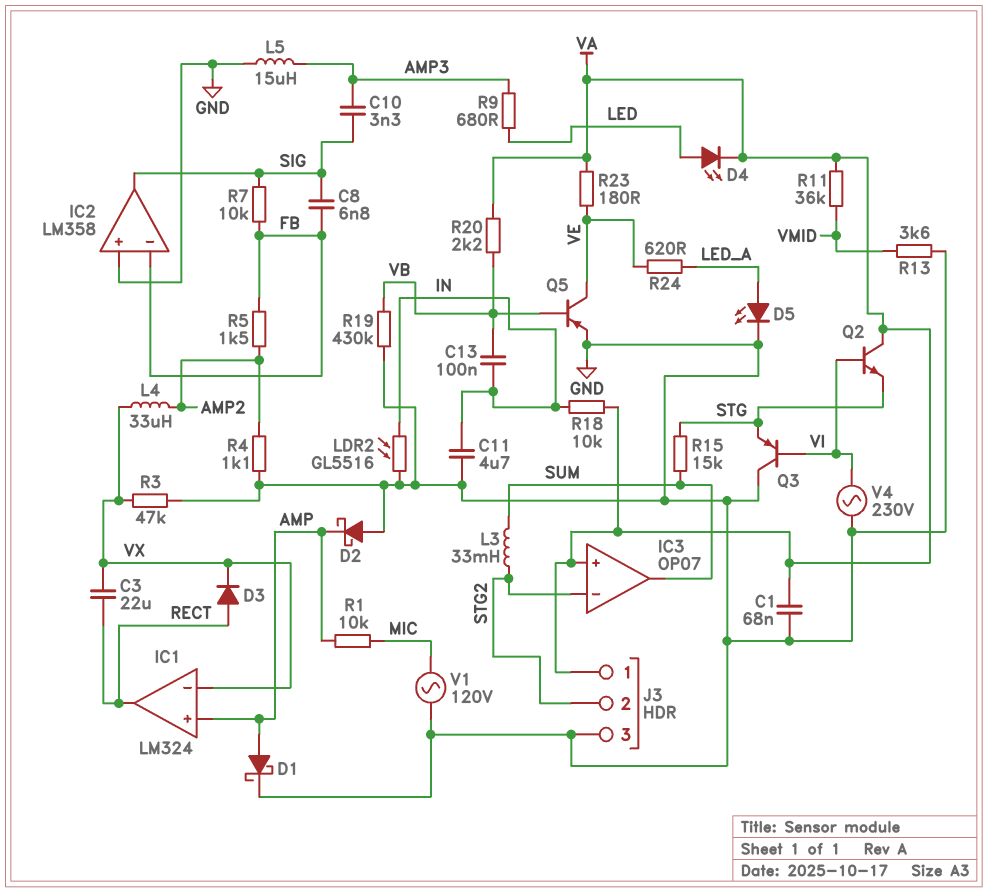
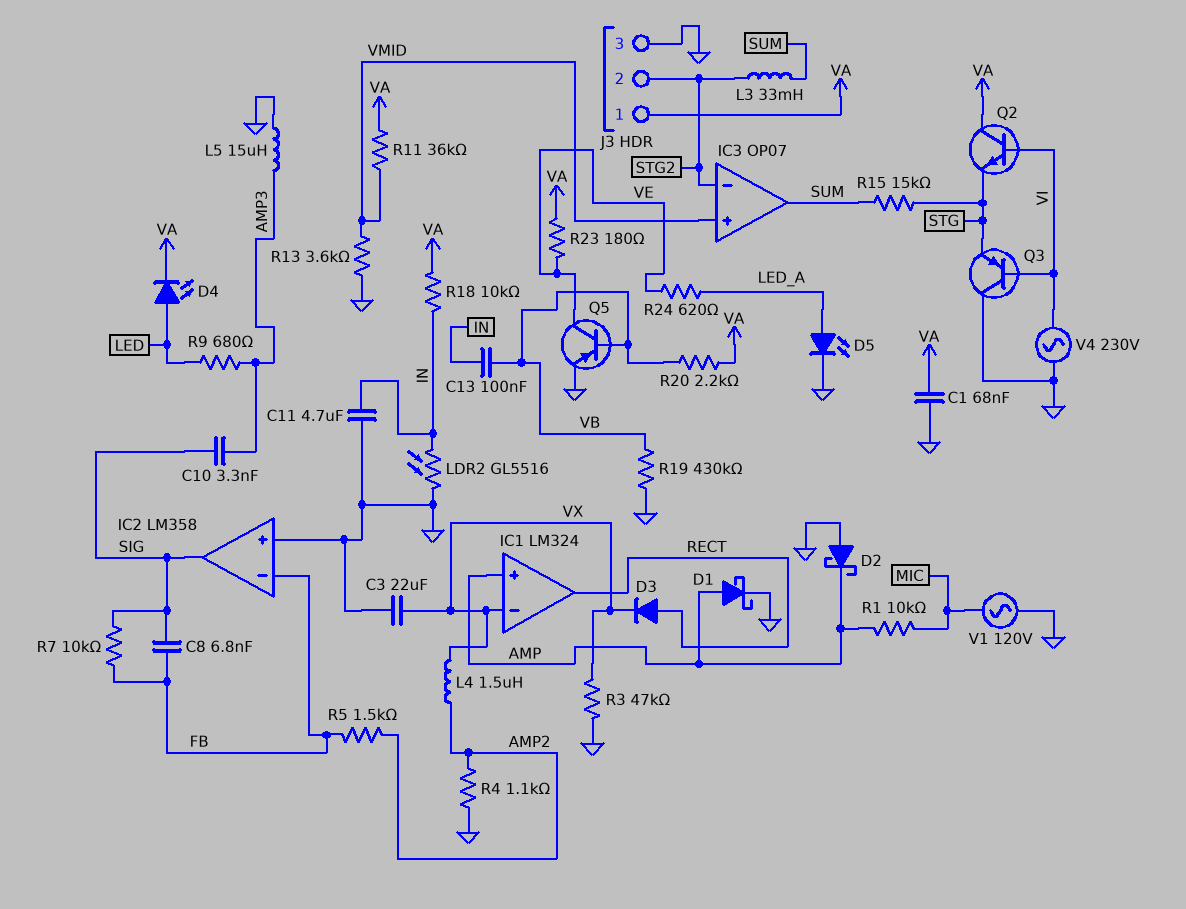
C3: 22uF (RECT, VX) -> 22uF (GND, VX)
IC3 pin in+: VA -> VMID
L4: 33uH (AMP2, VX) -> 1.5uH (AMP2, VX)

